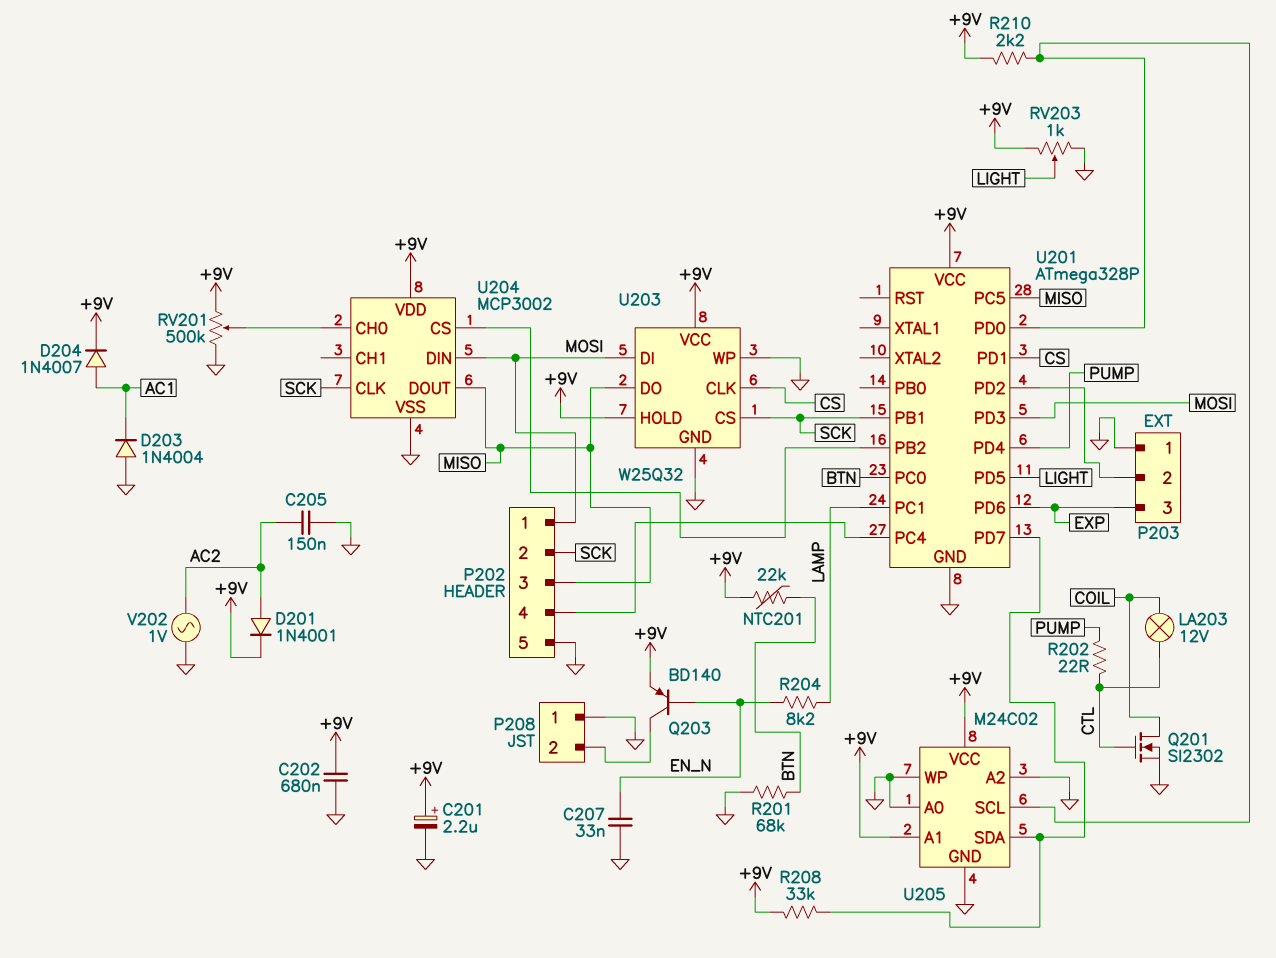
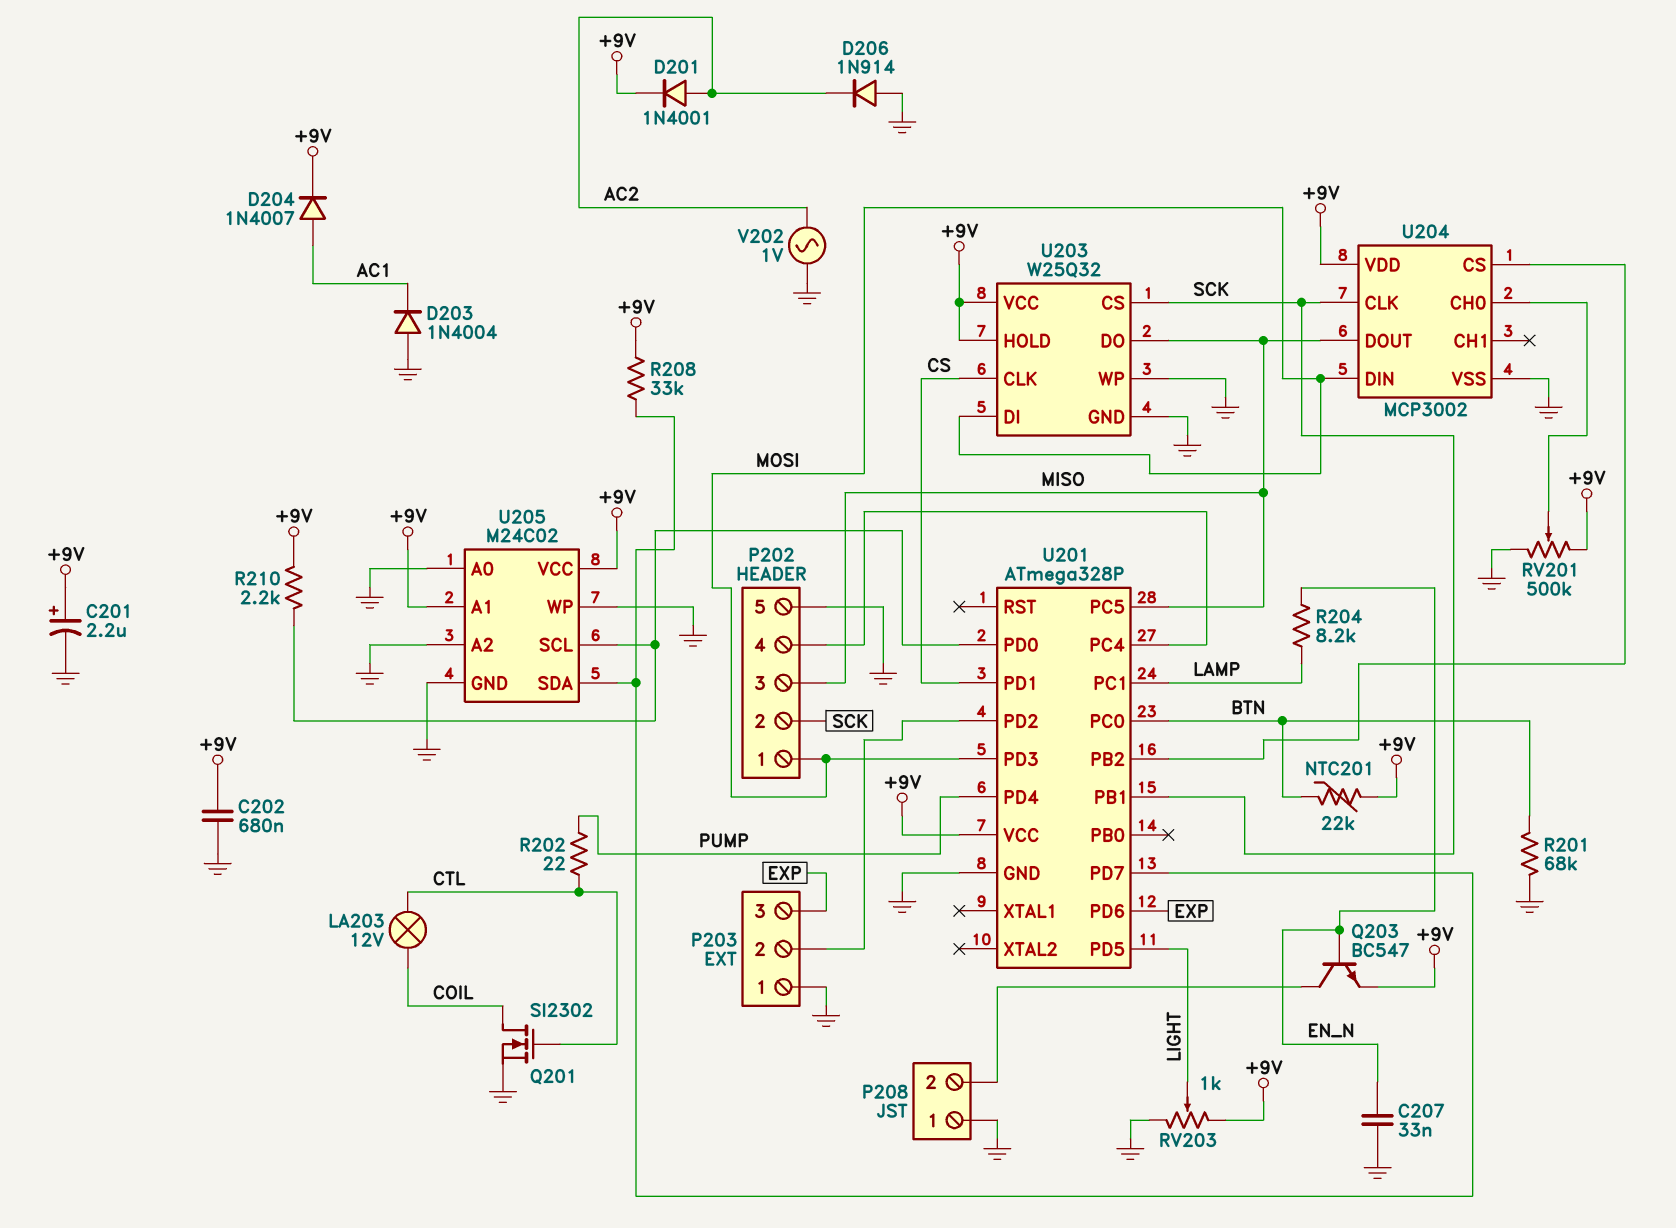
C205: 150nF (AC2, GND) -> none
D206: none -> diode 1N914 (A GND, K AC2)
Q203: PNP BD140 (B EN_N, C P208/2, E +9V) -> NPN BC547 (B EN_N, C P208/2, E +9V)

